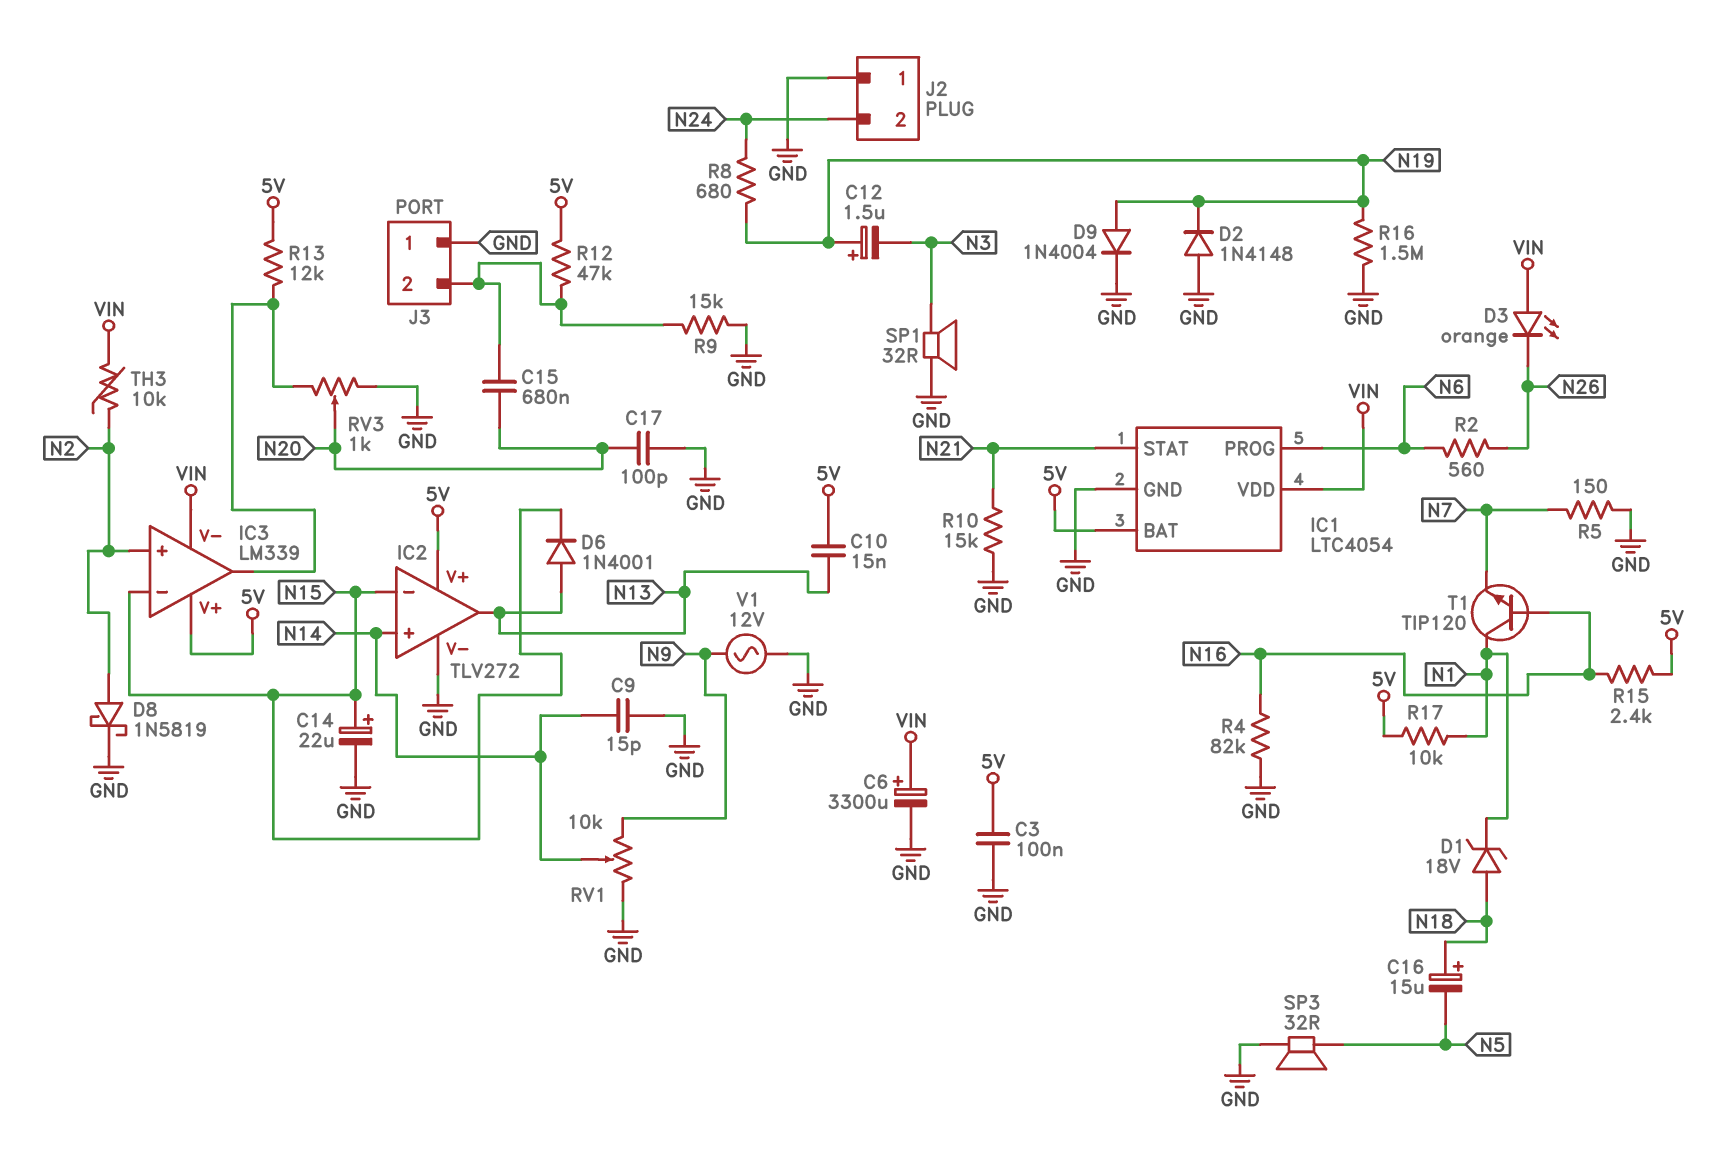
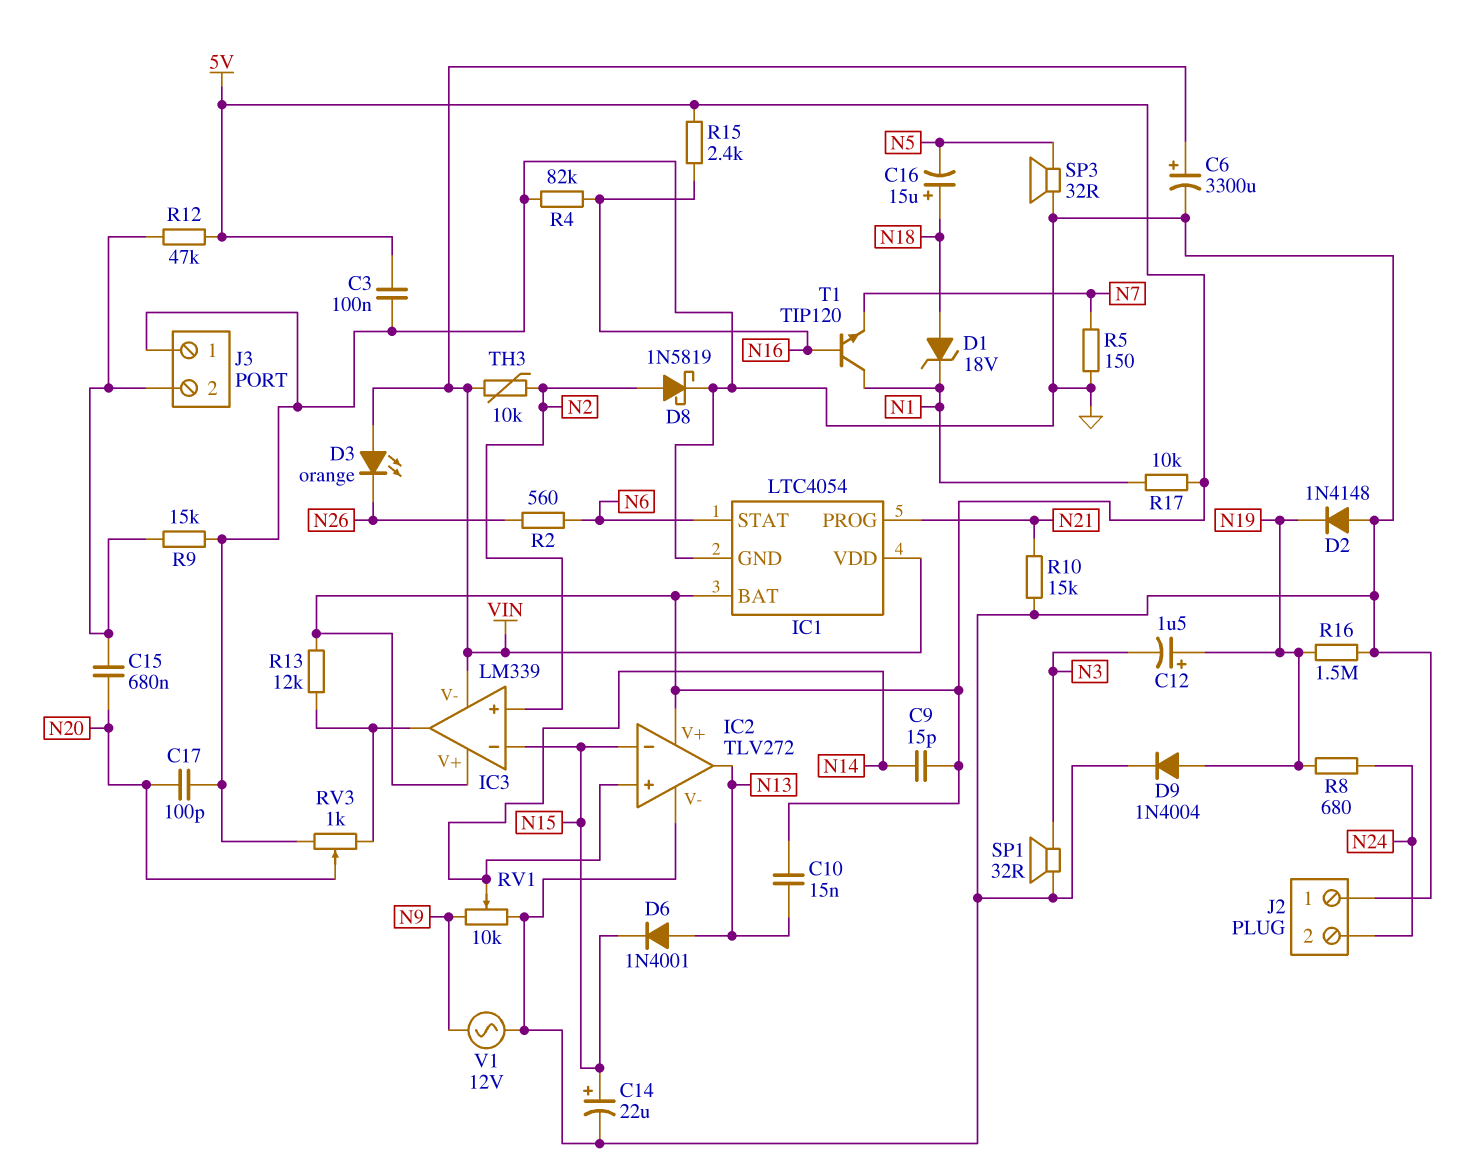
C9: 15pF (GND, N14) -> 15pF (5V, N14)
IC1 pin PROG: N6 -> N21
IC1 pin STAT: N21 -> N6

